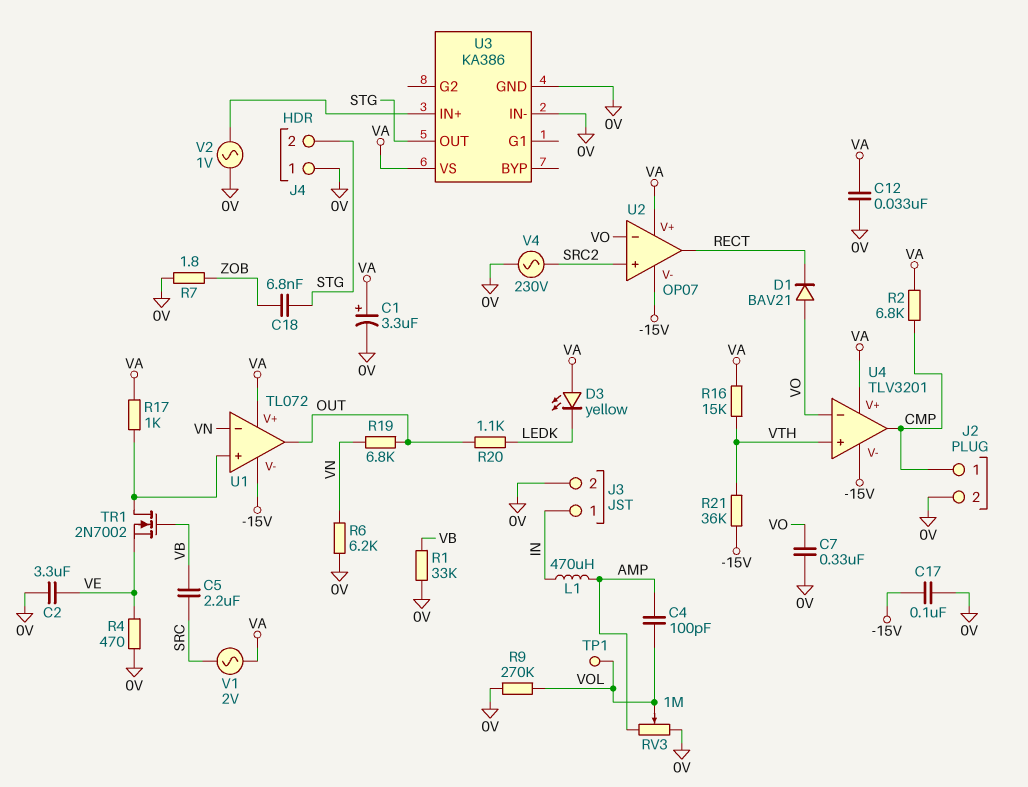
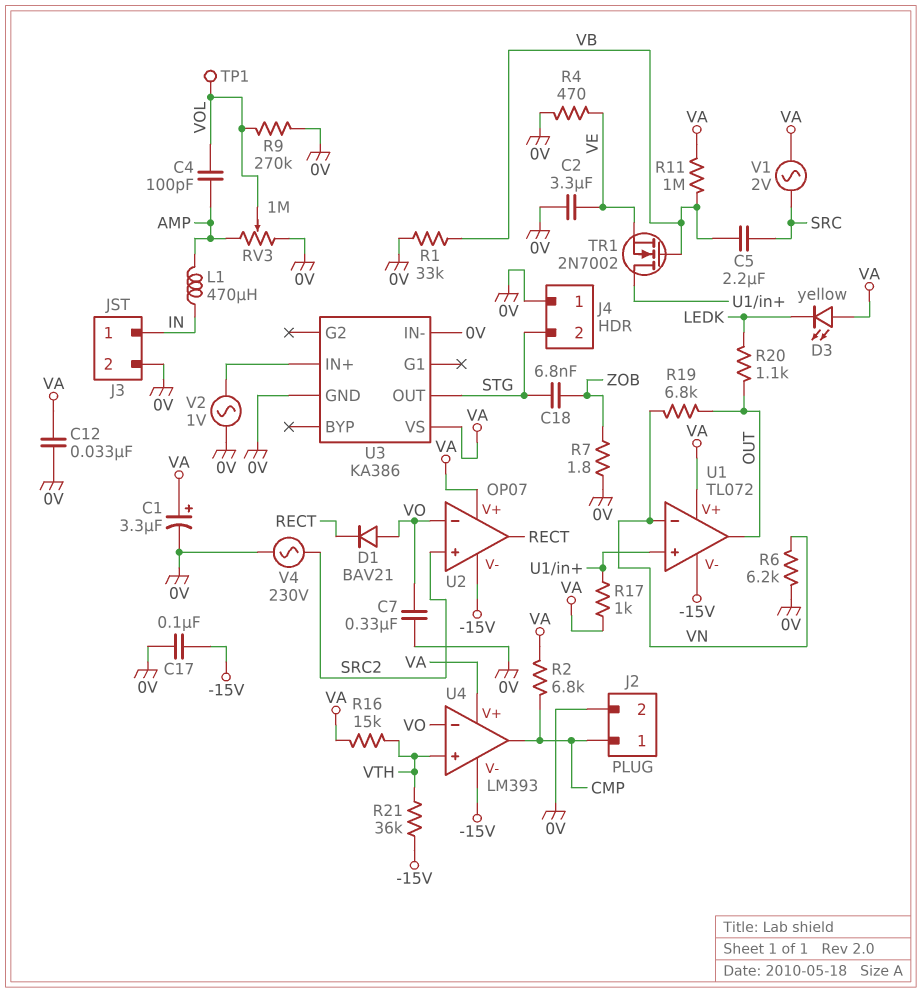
R11: none -> 1M (VA, VB)
U4: TLV3201 -> LM393

